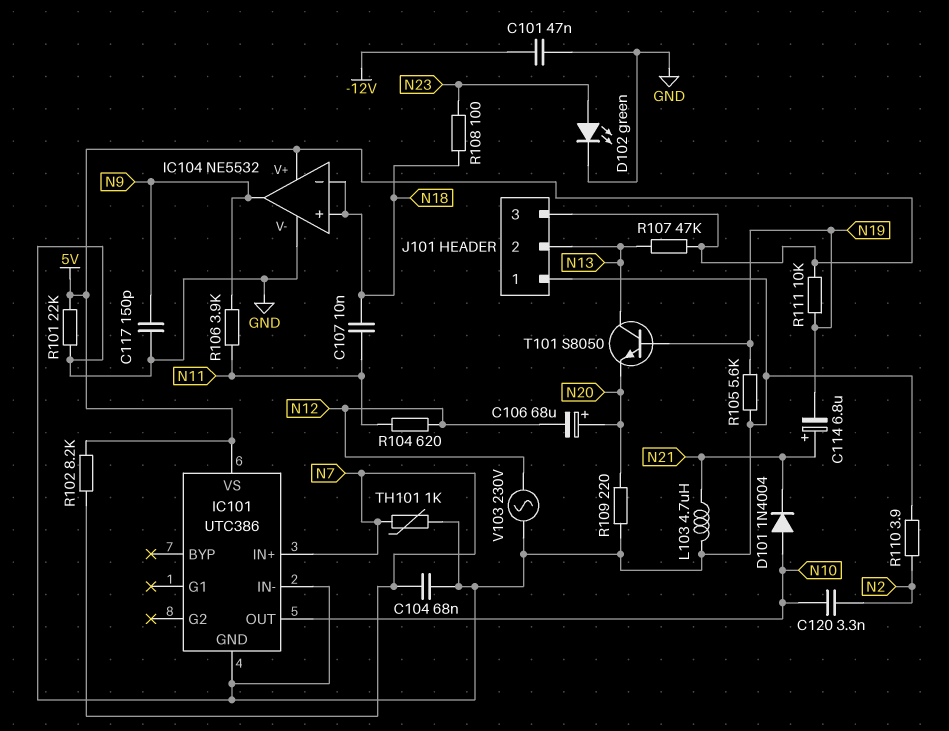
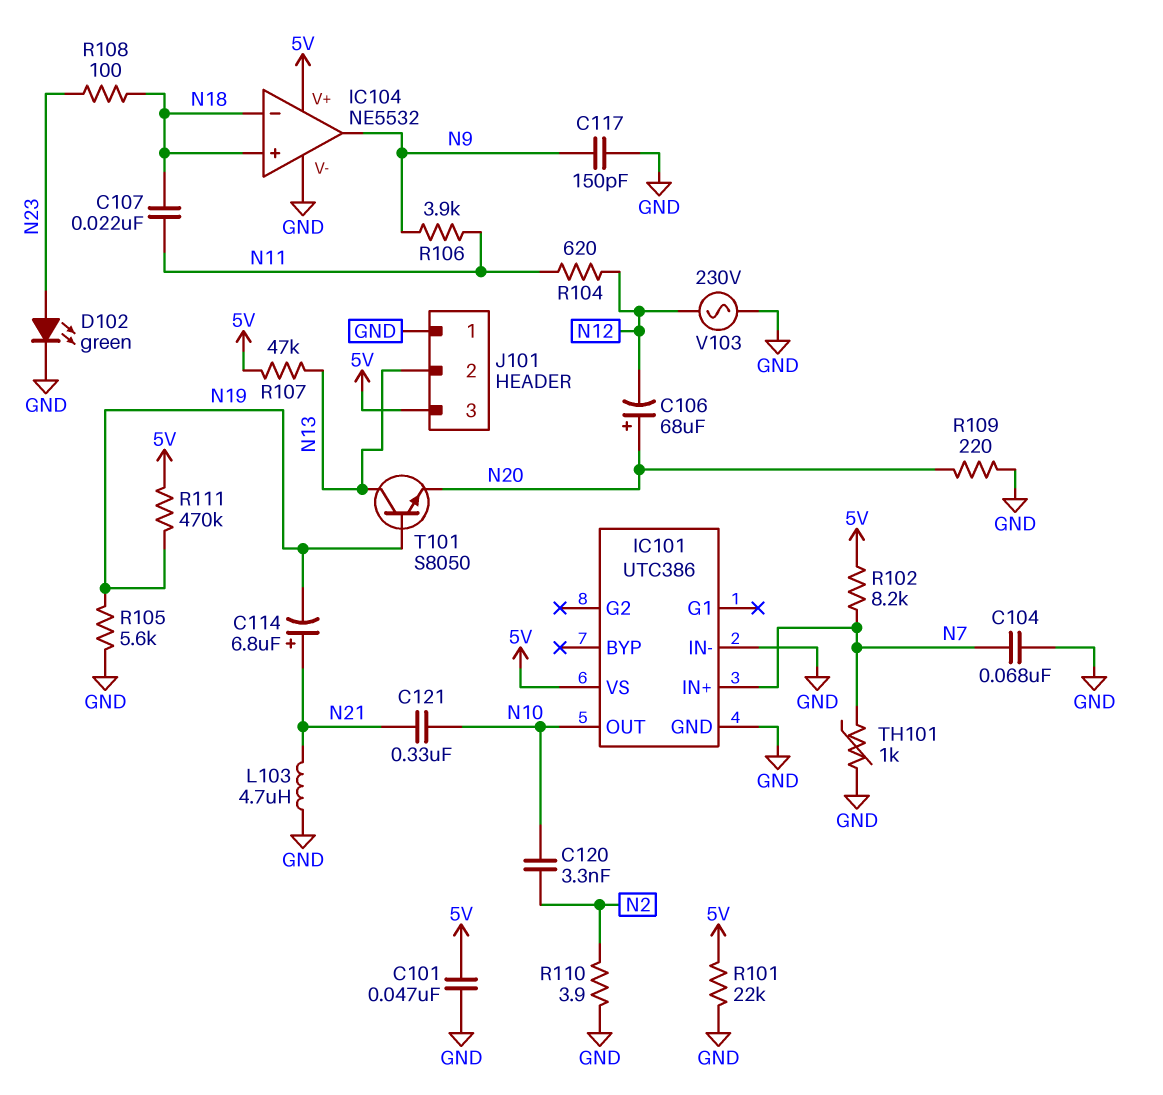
C101: 47nF (-12V, GND) -> 47nF (5V, GND)
C107: 10nF (N11, N18) -> 22nF (N11, N18)
C121: none -> 330nF (N10, N21)
D101: diode 1N4004 (A N10, K N21) -> none
R111: 10k (5V, N19) -> 470k (5V, N19)

